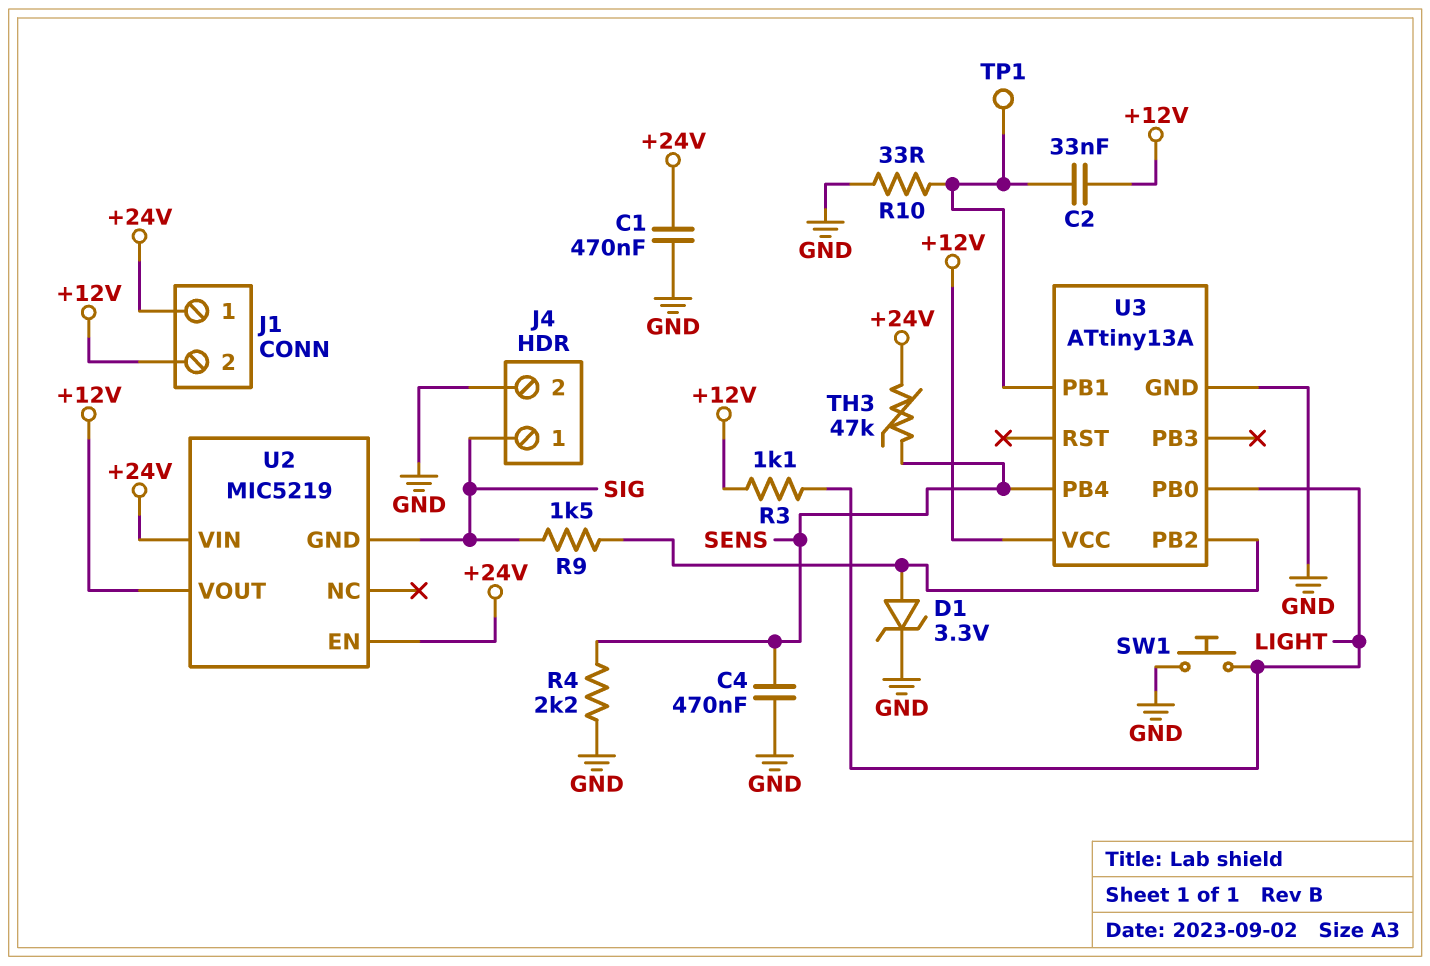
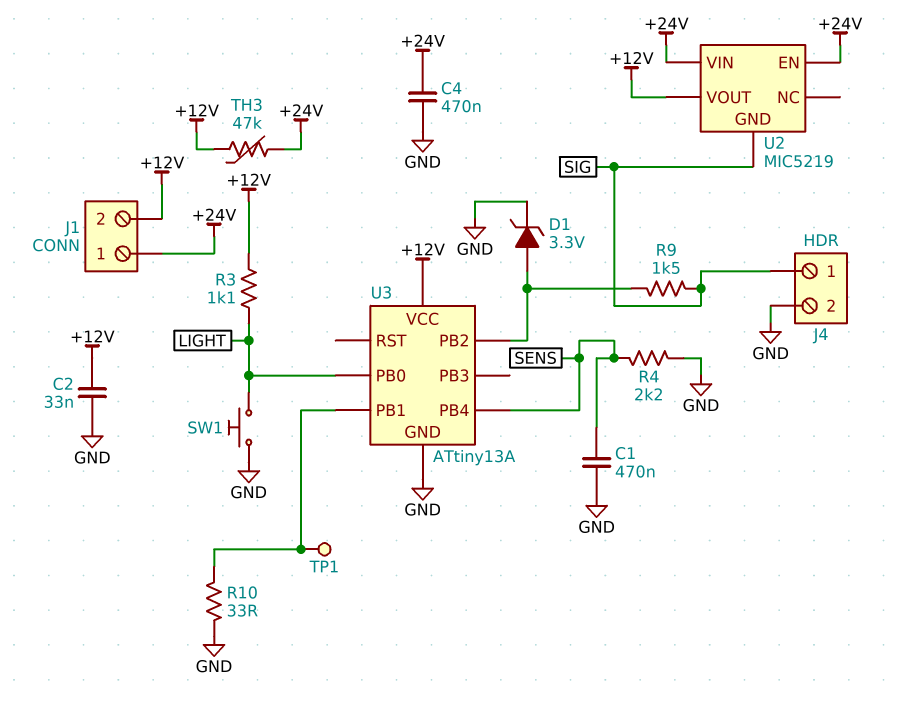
C1: 470nF (+24V, GND) -> 470nF (GND, SENS)
C2: 33nF (+12V, U3/PB1) -> 33nF (+12V, GND)
C4: 470nF (GND, SENS) -> 470nF (+24V, GND)
TH3: 47k (+24V, SENS) -> 47k (+12V, +24V)

